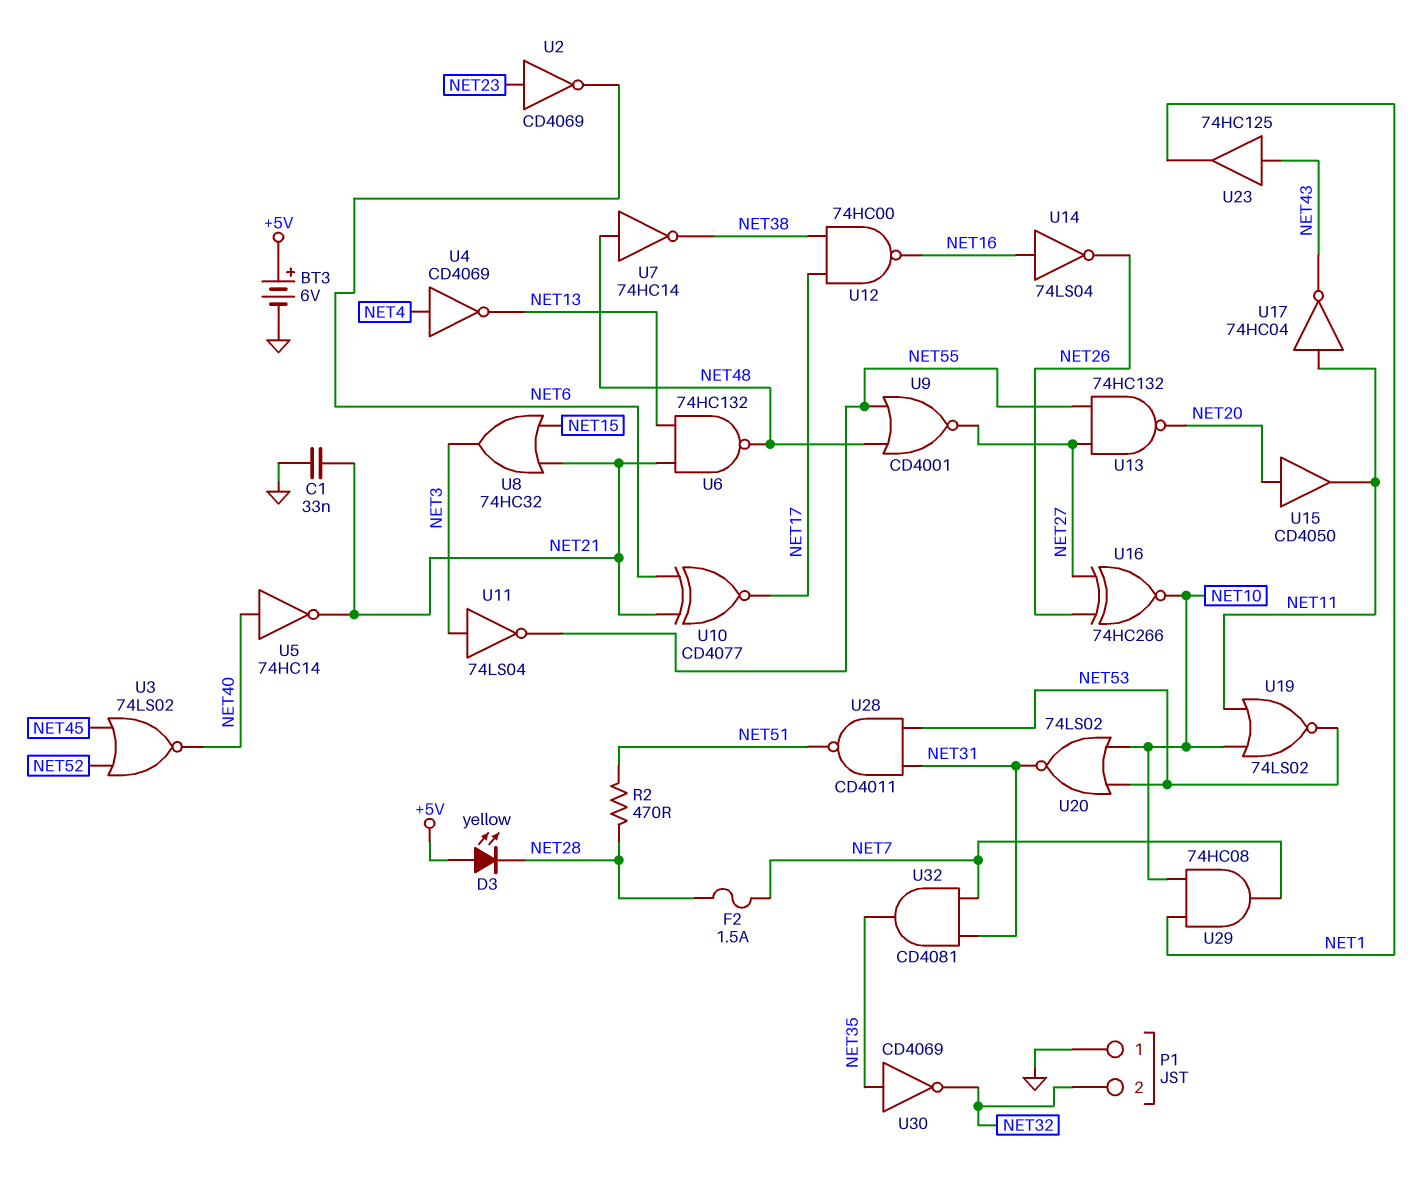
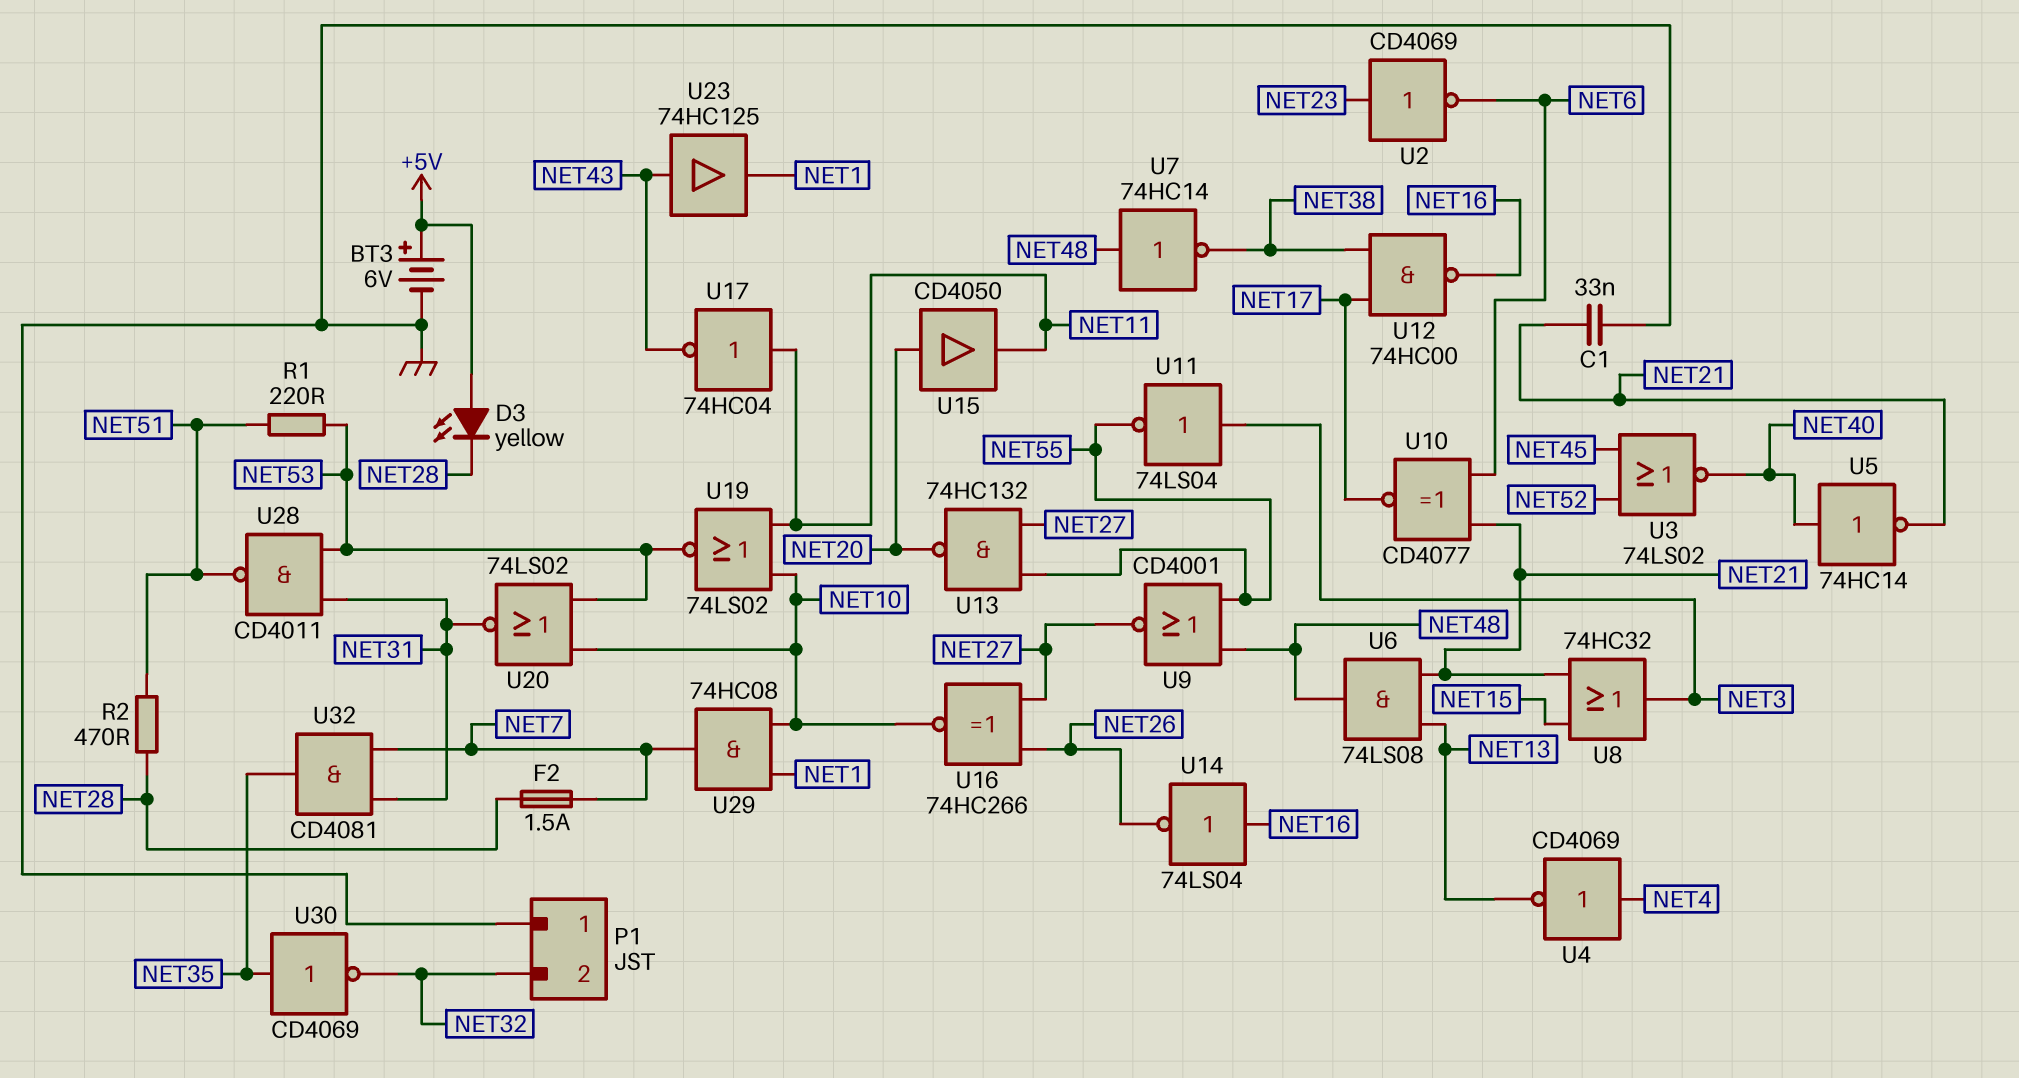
R1: none -> 220 (NET51, NET53)
U6: NAND 74HC132 (in NET13, in NET21, out NET48) -> AND 74LS08 (in NET13, in NET21, out NET48)

